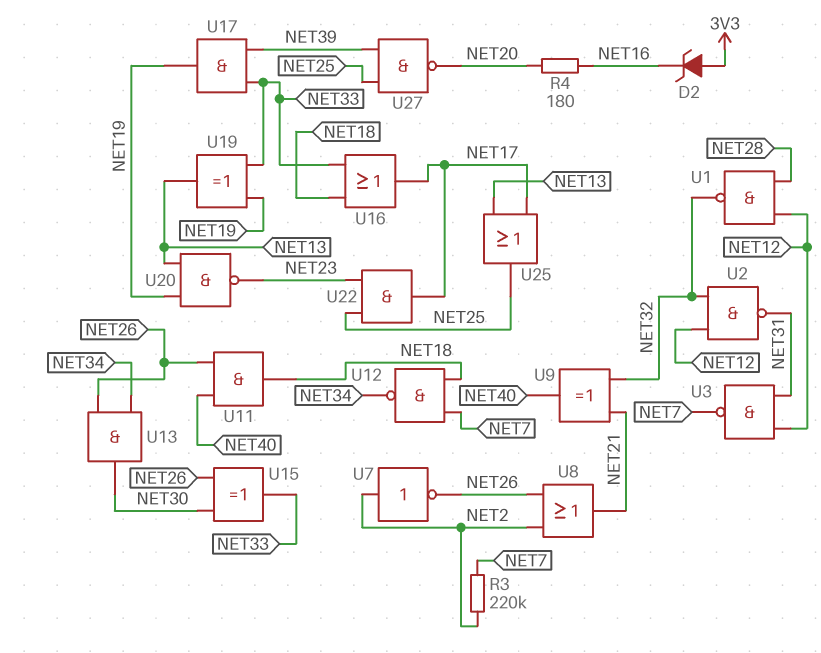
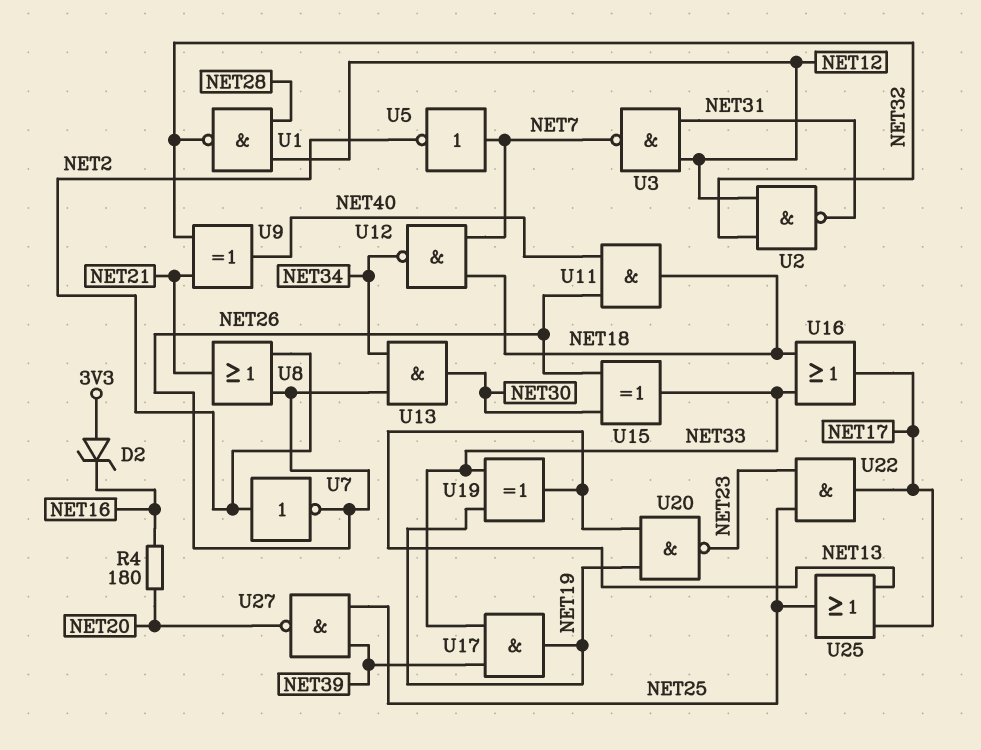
R3: 220k (NET2, NET7) -> none
U5: none -> NOT (in NET7, out NET2)

